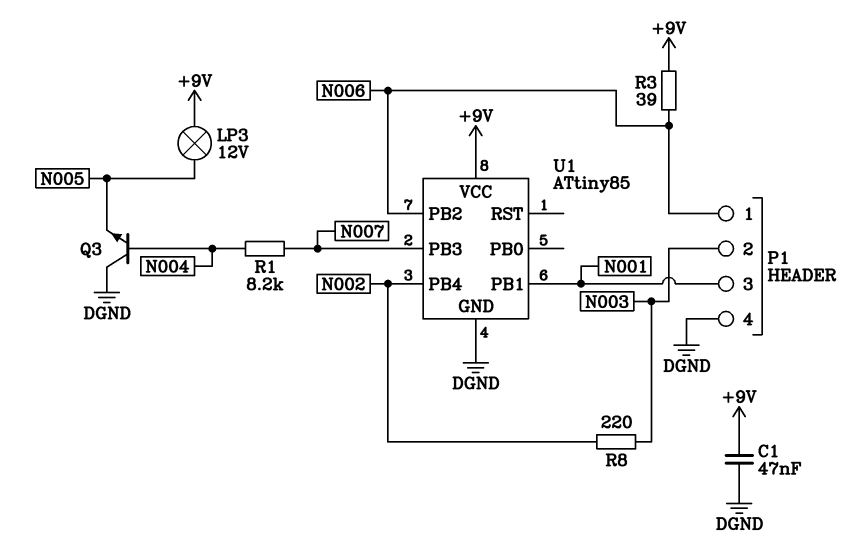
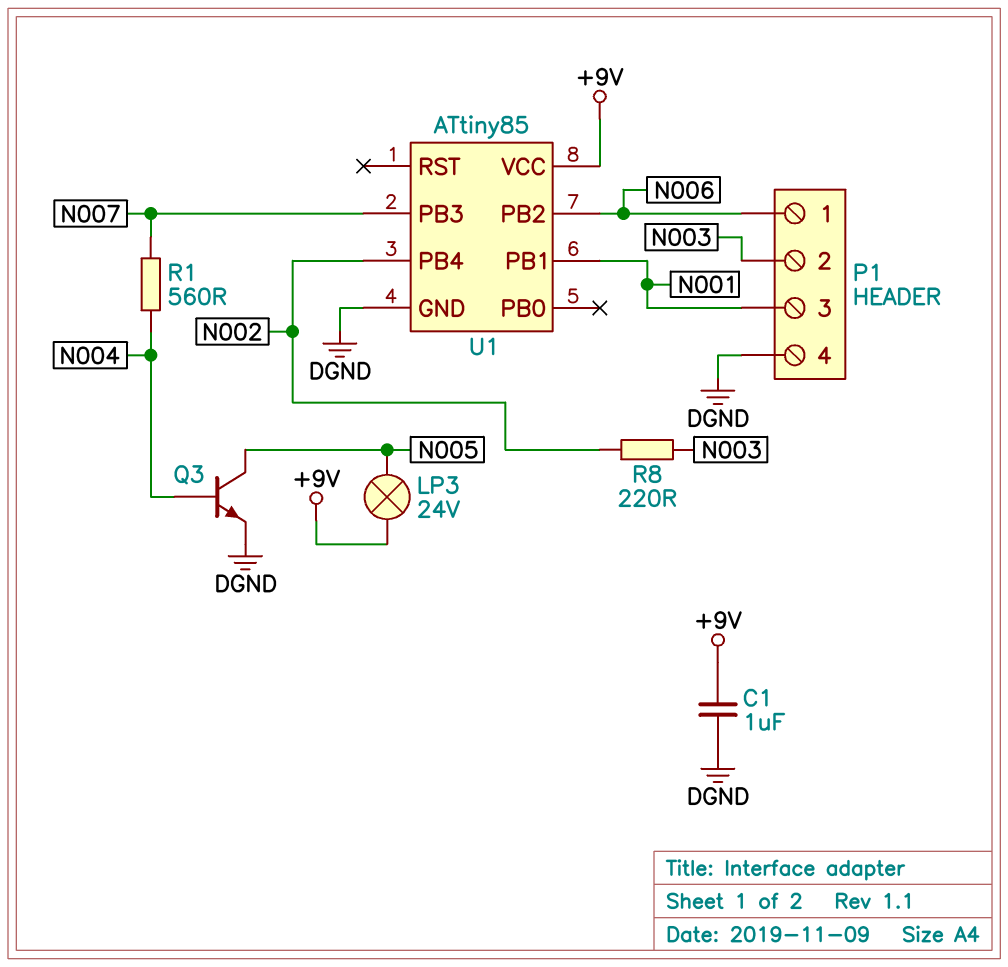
C1: 47nF (+9V, DGND) -> 1uF (+9V, DGND)
LP3: lamp 12V (+9V, N005) -> lamp 24V (+9V, N005)
Q3: NPN (B N004, C DGND, E N005) -> NPN (B N004, C N005, E DGND)
R1: 8.2k (N004, N007) -> 560 (N004, N007)
R3: 39 (+9V, N006) -> none

